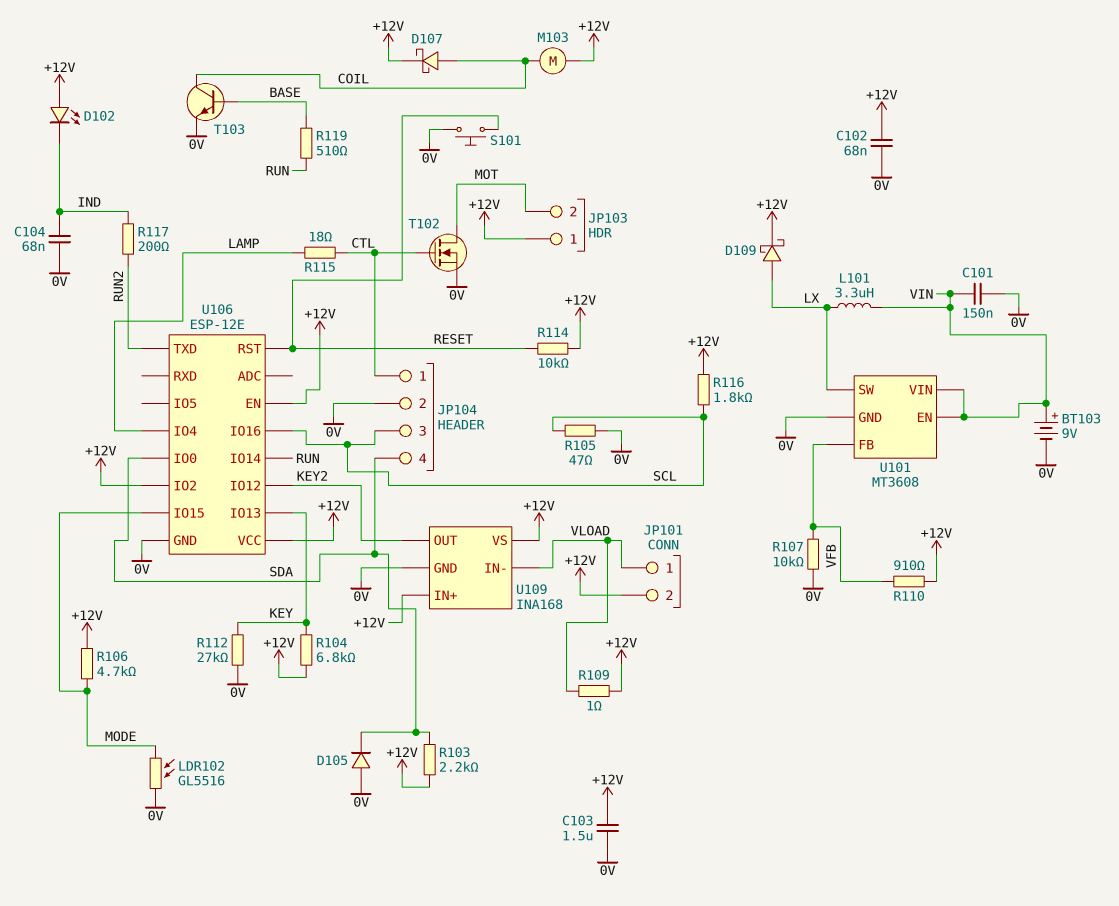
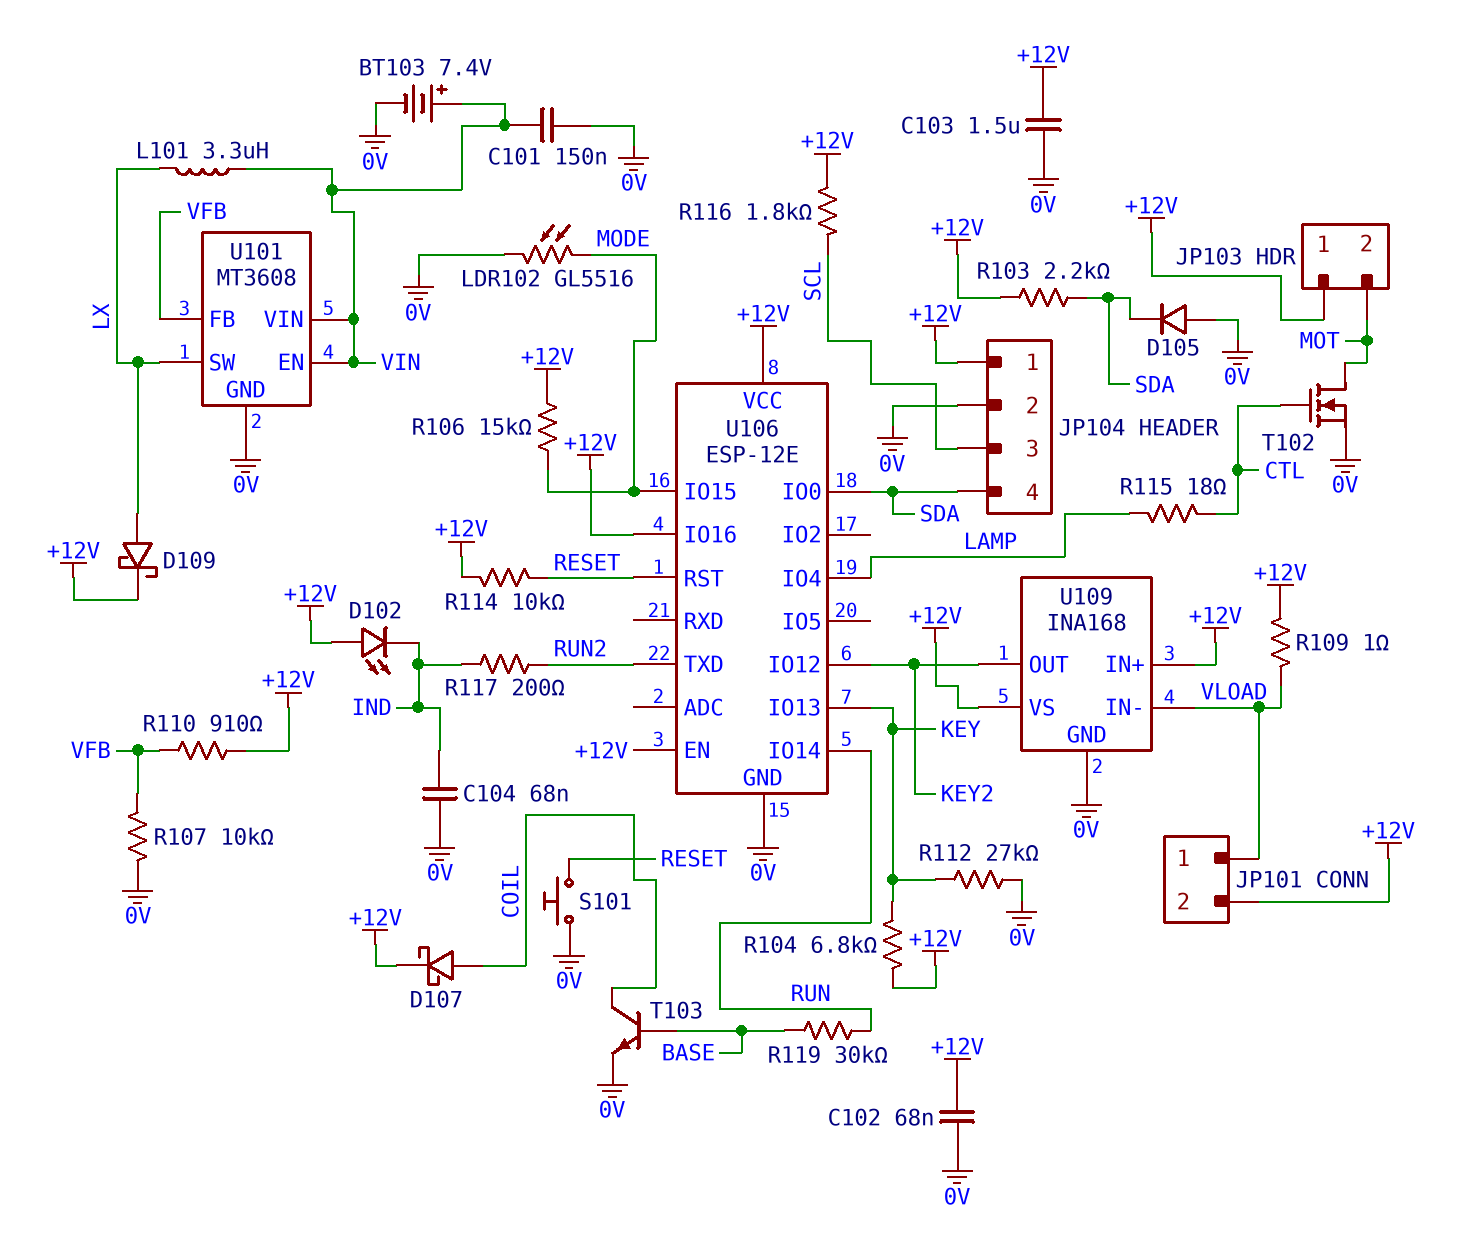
BT103: 9V (plus VIN, minus 0V) -> 7.4V (plus VIN, minus 0V)
JP104 pin 1: CTL -> +12V
M103: motor (+12V, COIL) -> none
R105: 47 (0V, SCL) -> none
R106: 4.7k (+12V, MODE) -> 15k (+12V, MODE)
R119: 510 (BASE, RUN) -> 30k (BASE, RUN)
U106 pin IO2: +12V -> none
U106 pin IO16: SCL -> +12V

